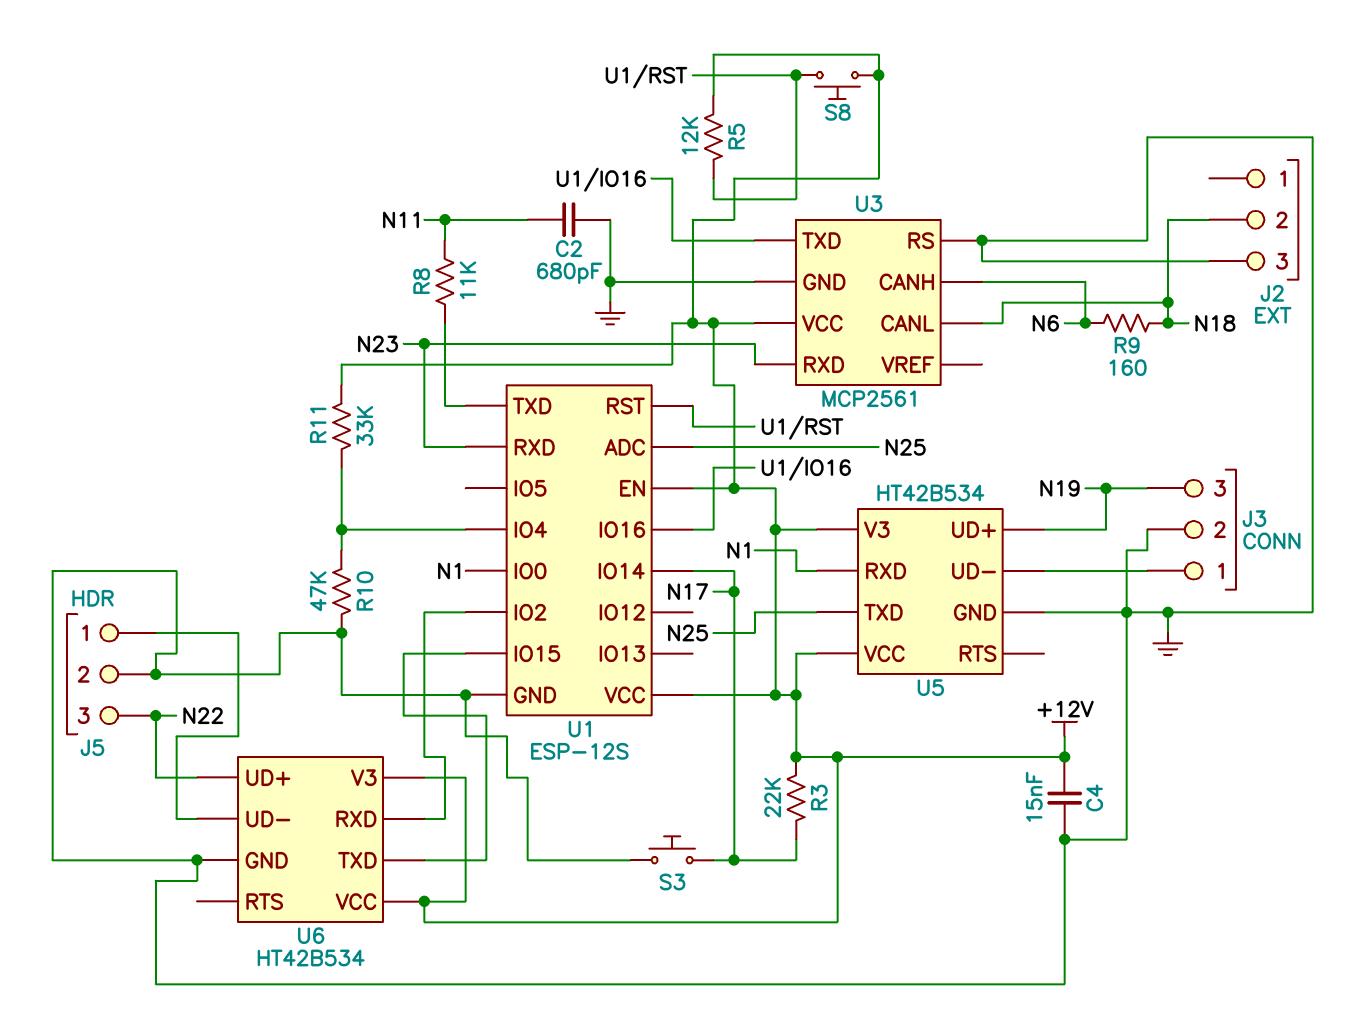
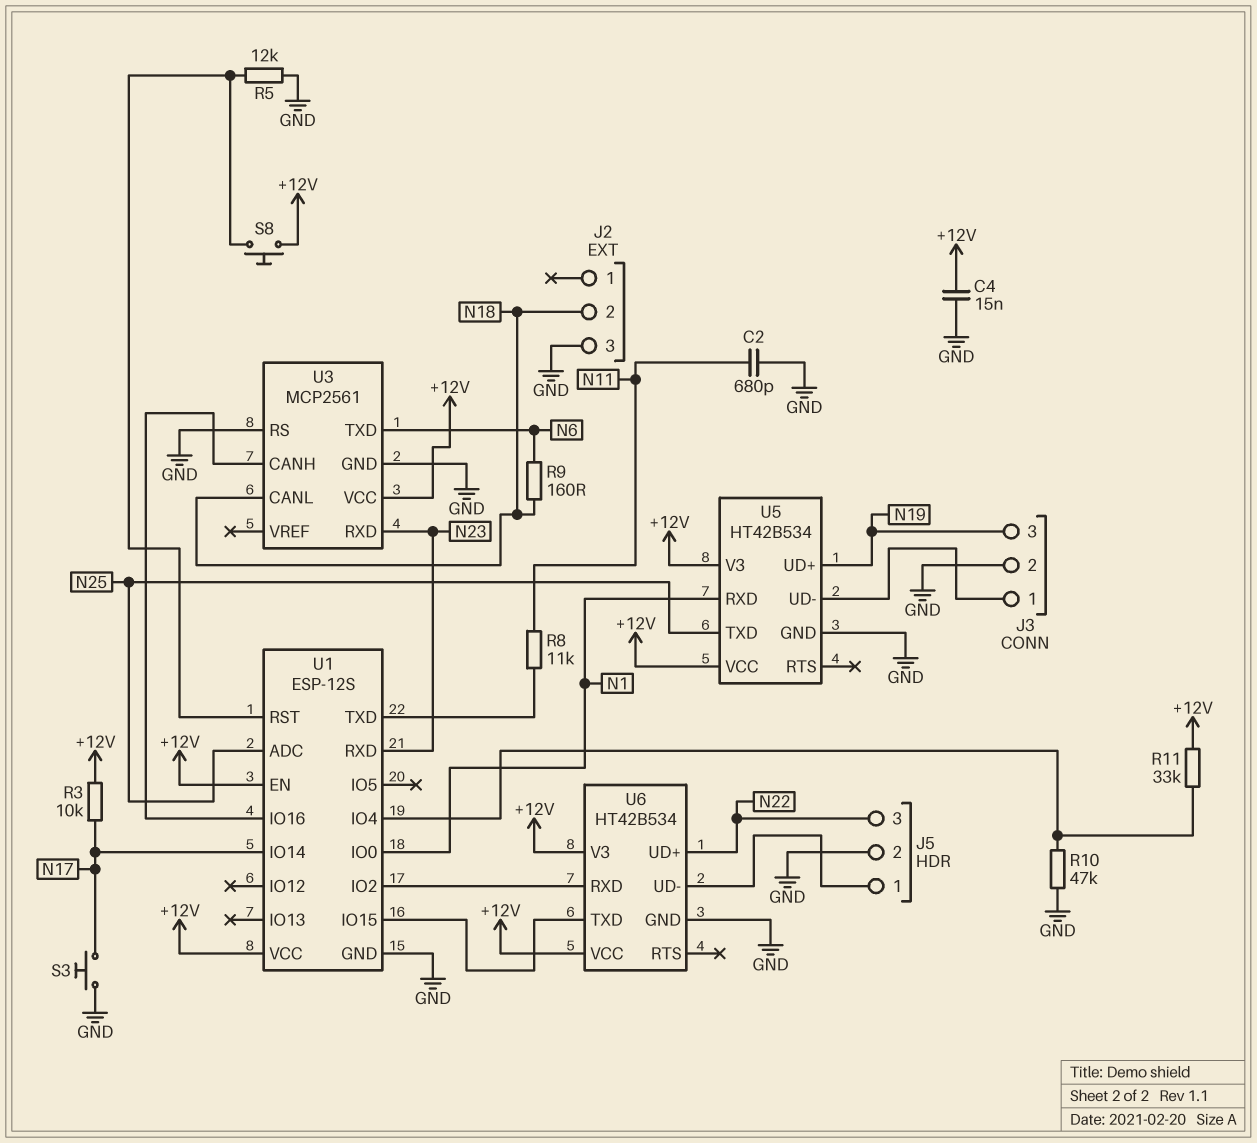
R3: 22k (+12V, N17) -> 10k (+12V, N17)
R5: 12k (+12V, U1/RST) -> 12k (GND, U1/RST)
U3 pin CANH: N6 -> U1/IO16
U3 pin TXD: U1/IO16 -> N6

